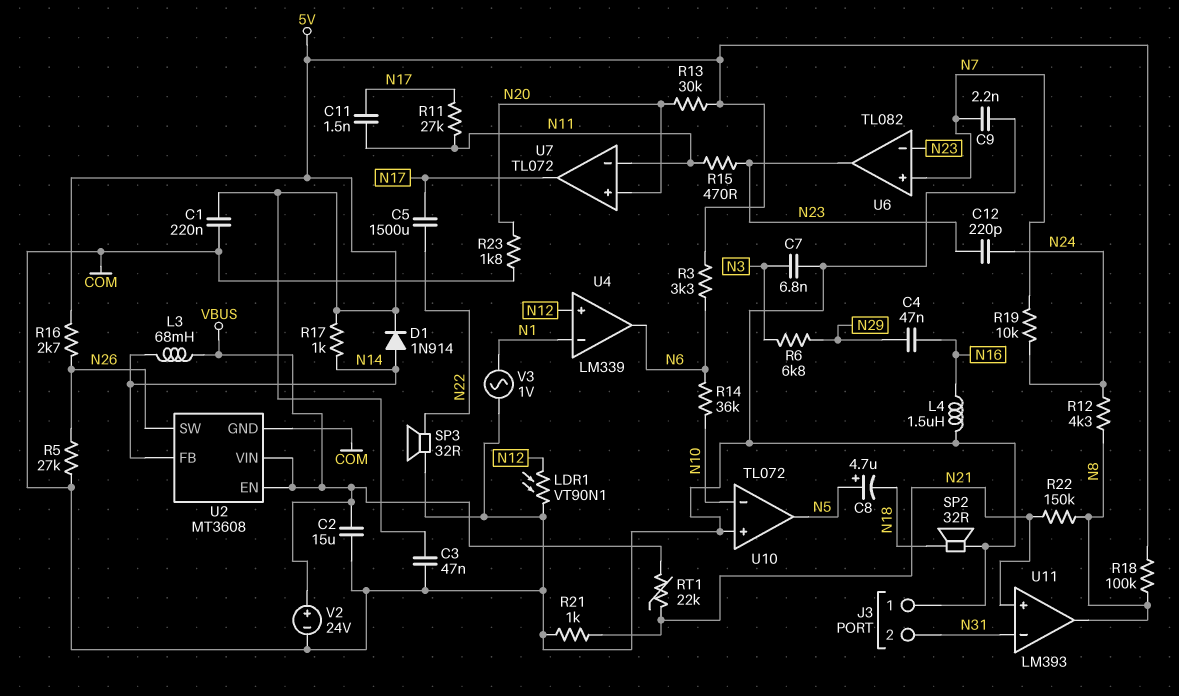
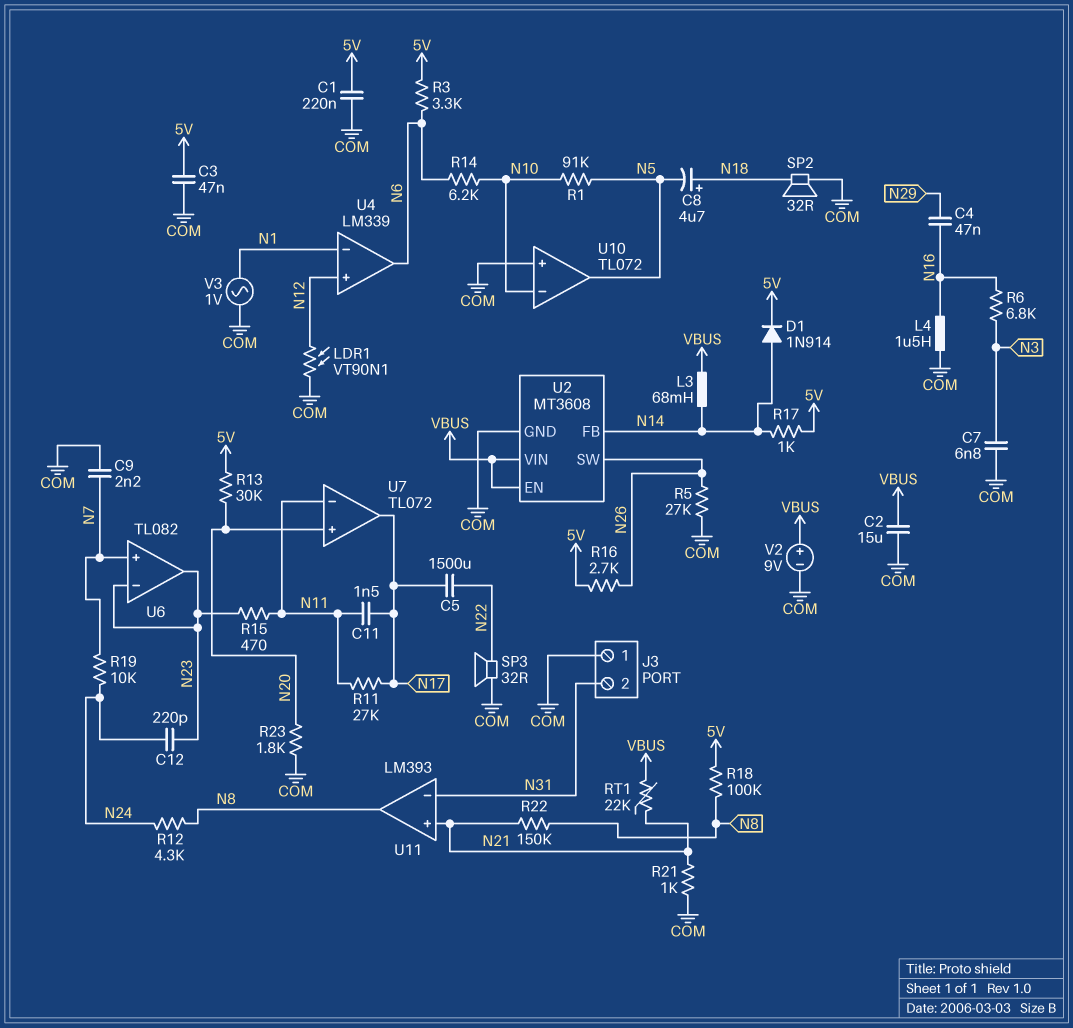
C8: 4.7uF (plus N5, minus N18) -> 4.7uF (plus N18, minus N5)
R1: none -> 91k (N5, N10)
R6: 6.8k (N3, N29) -> 6.8k (N3, N16)
R14: 36k (N6, N10) -> 6.2k (N6, N10)
V2: 24V (plus VBUS, minus COM) -> 9V (plus VBUS, minus COM)

